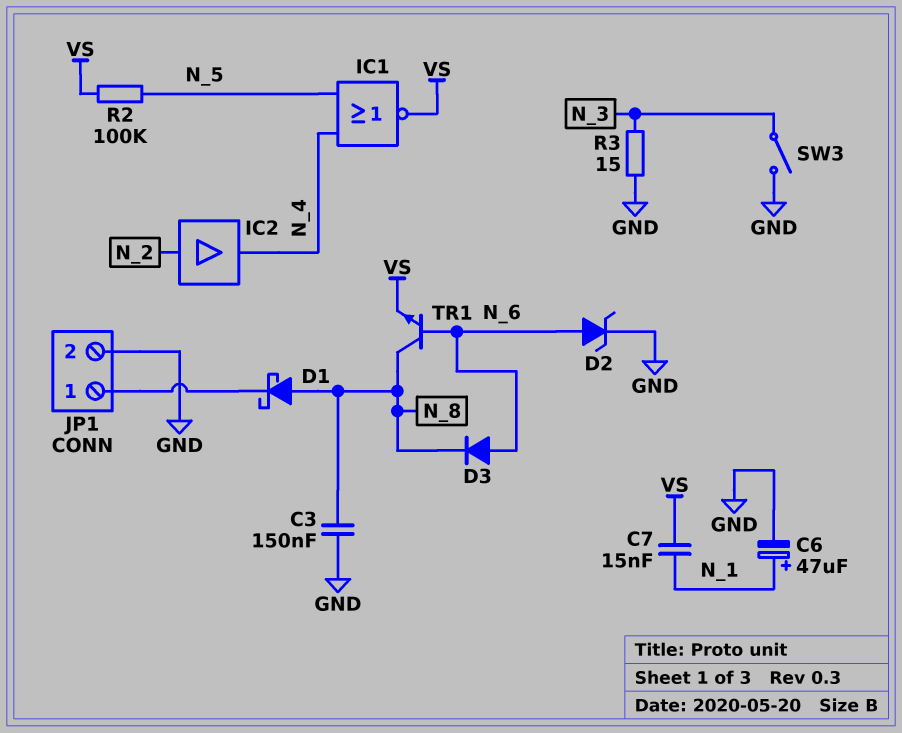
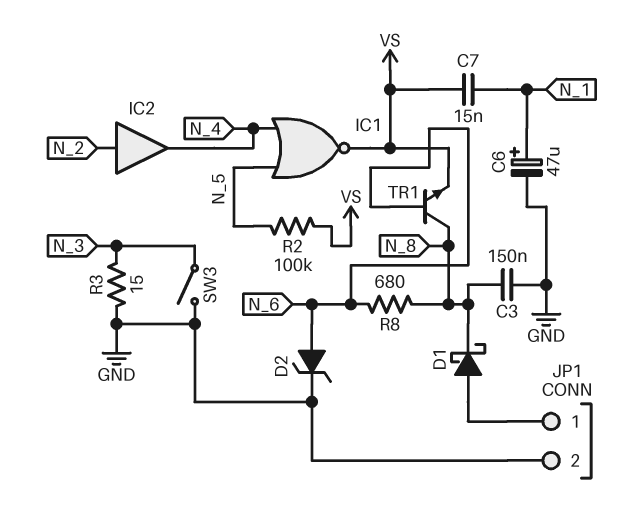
D1: schottky (A N_8, K JP1/1) -> schottky (A JP1/1, K N_8)
D3: diode (A N_6, K N_8) -> none
R8: none -> 680 (N_6, N_8)

